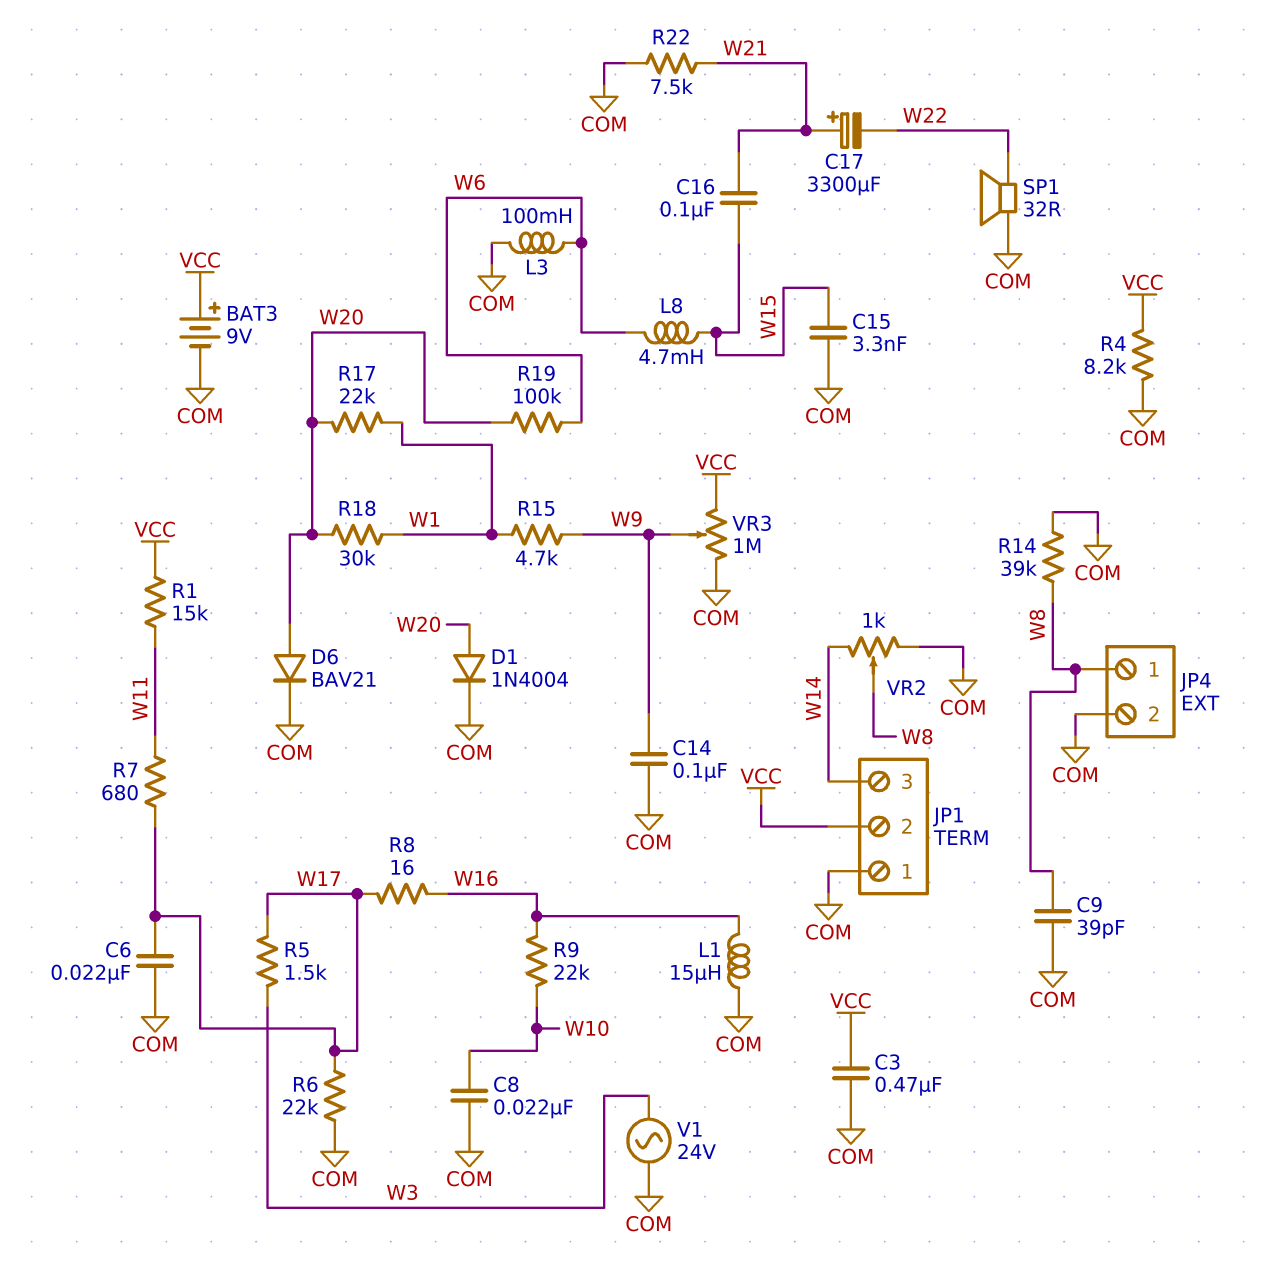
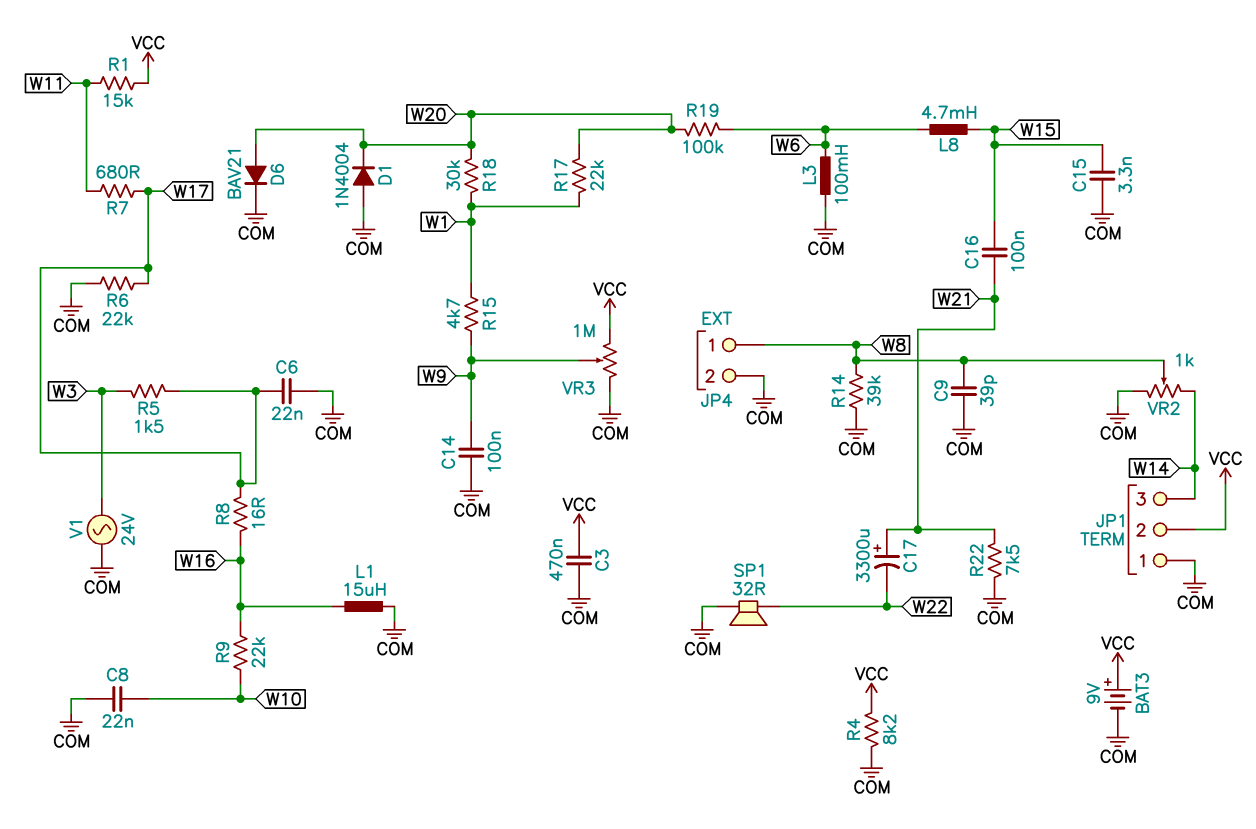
D1: diode 1N4004 (A W20, K COM) -> diode 1N4004 (A COM, K W20)

